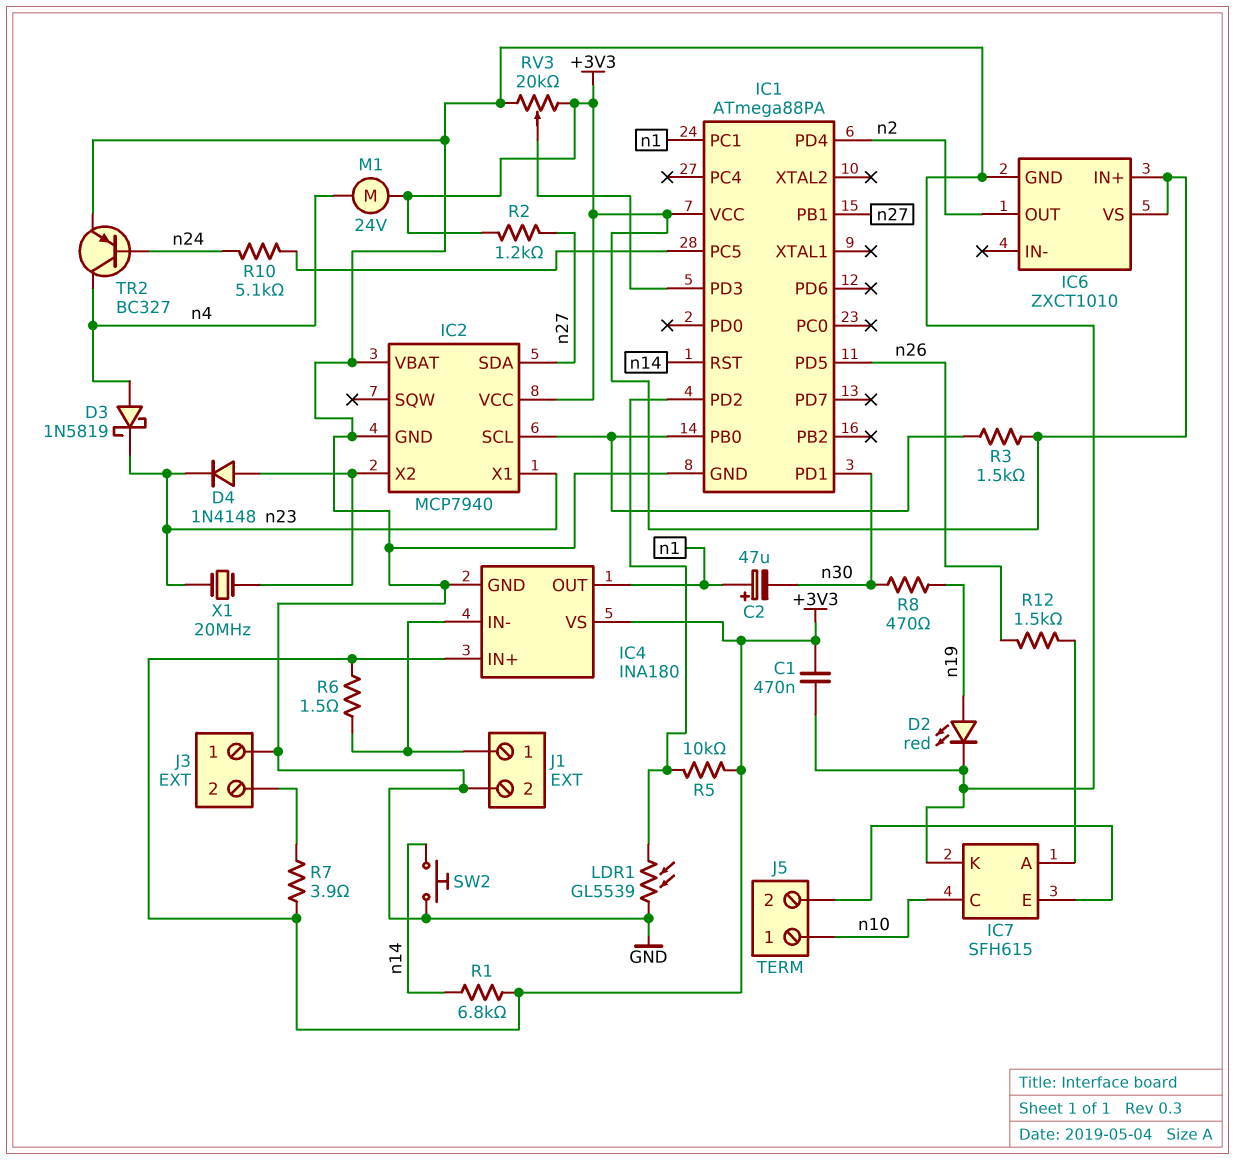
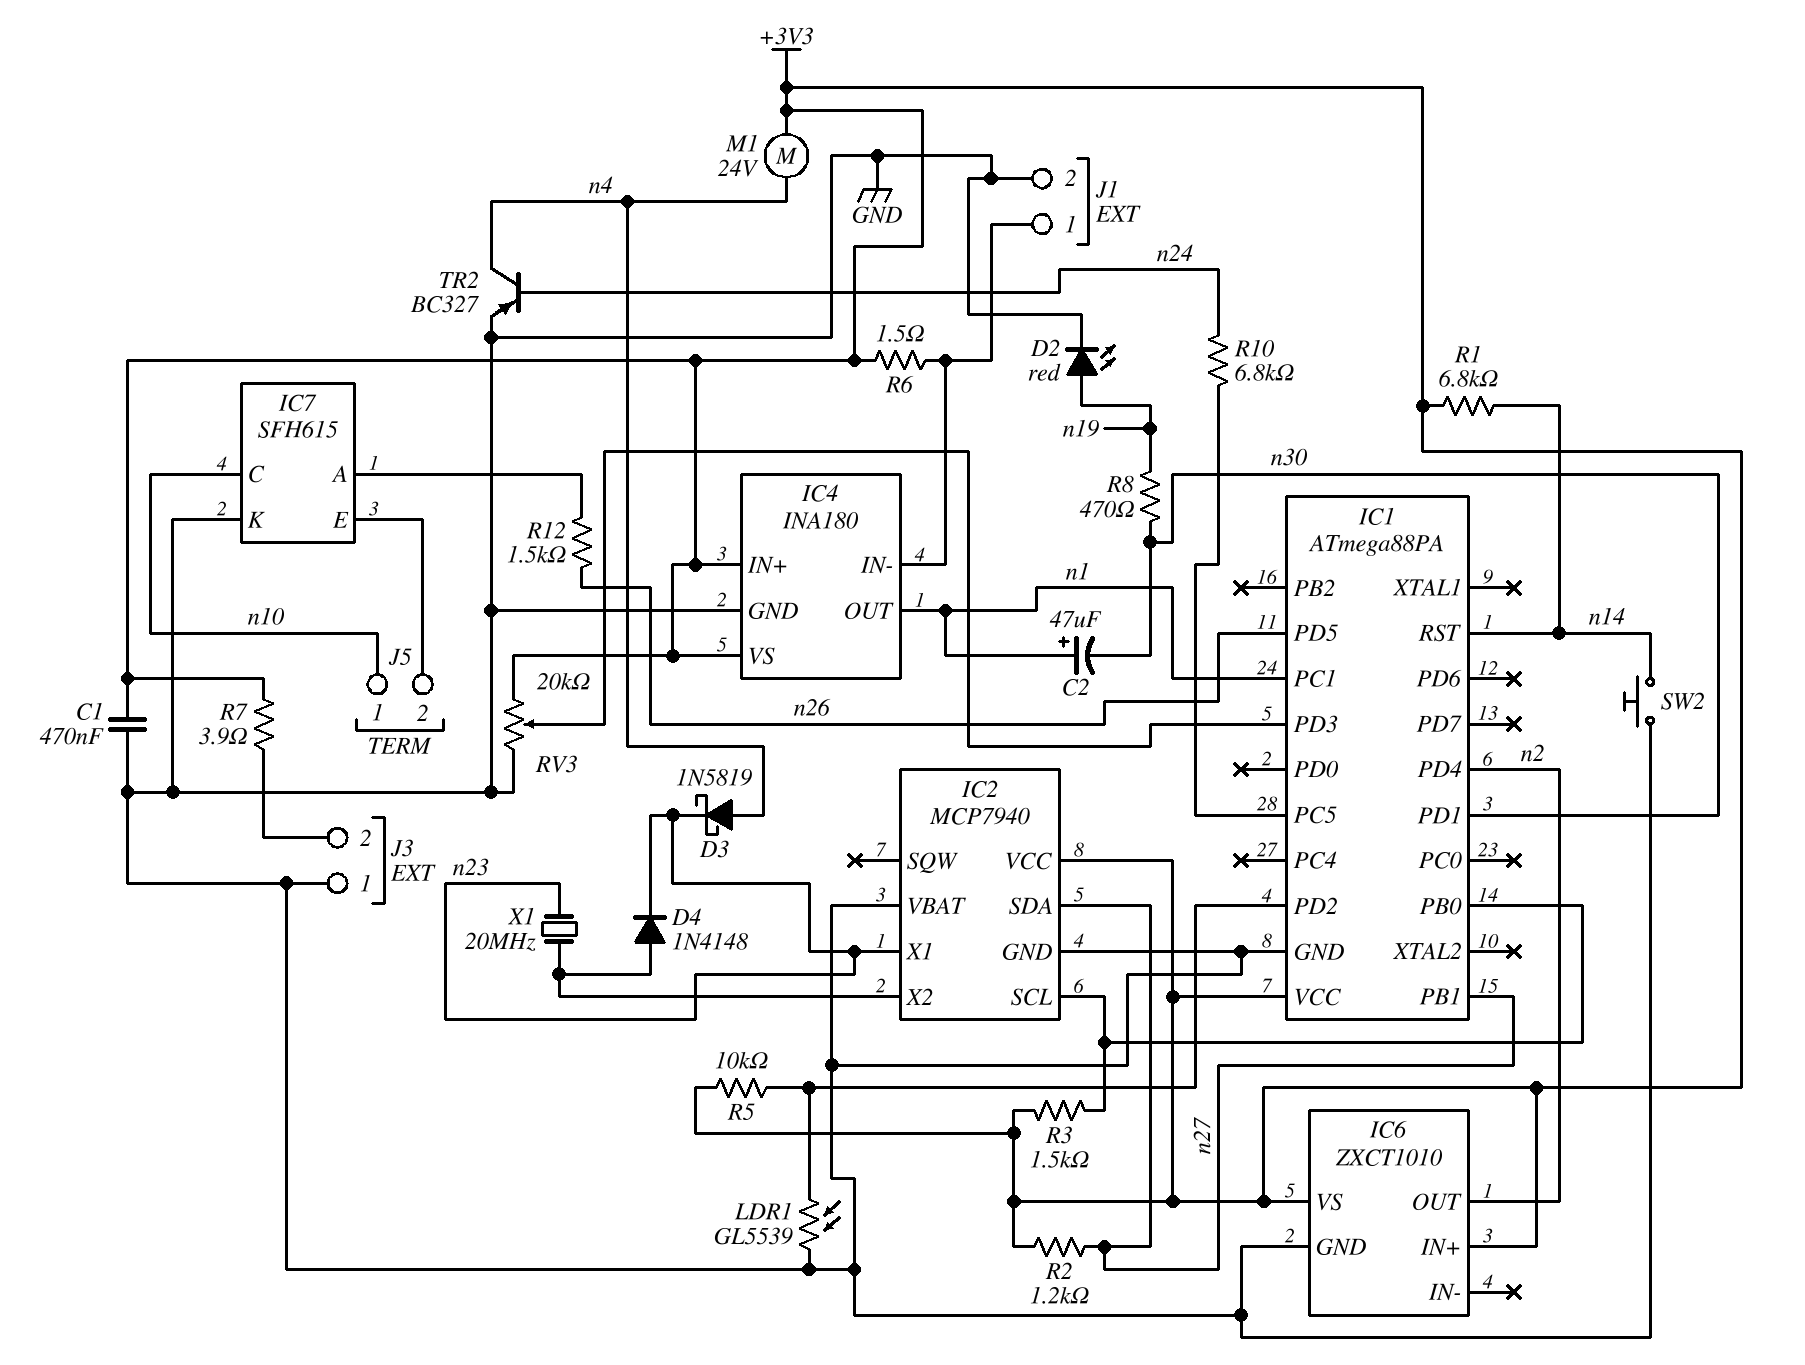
R10: 5.1k (IC1/PC5, n24) -> 6.8k (IC1/PC5, n24)

